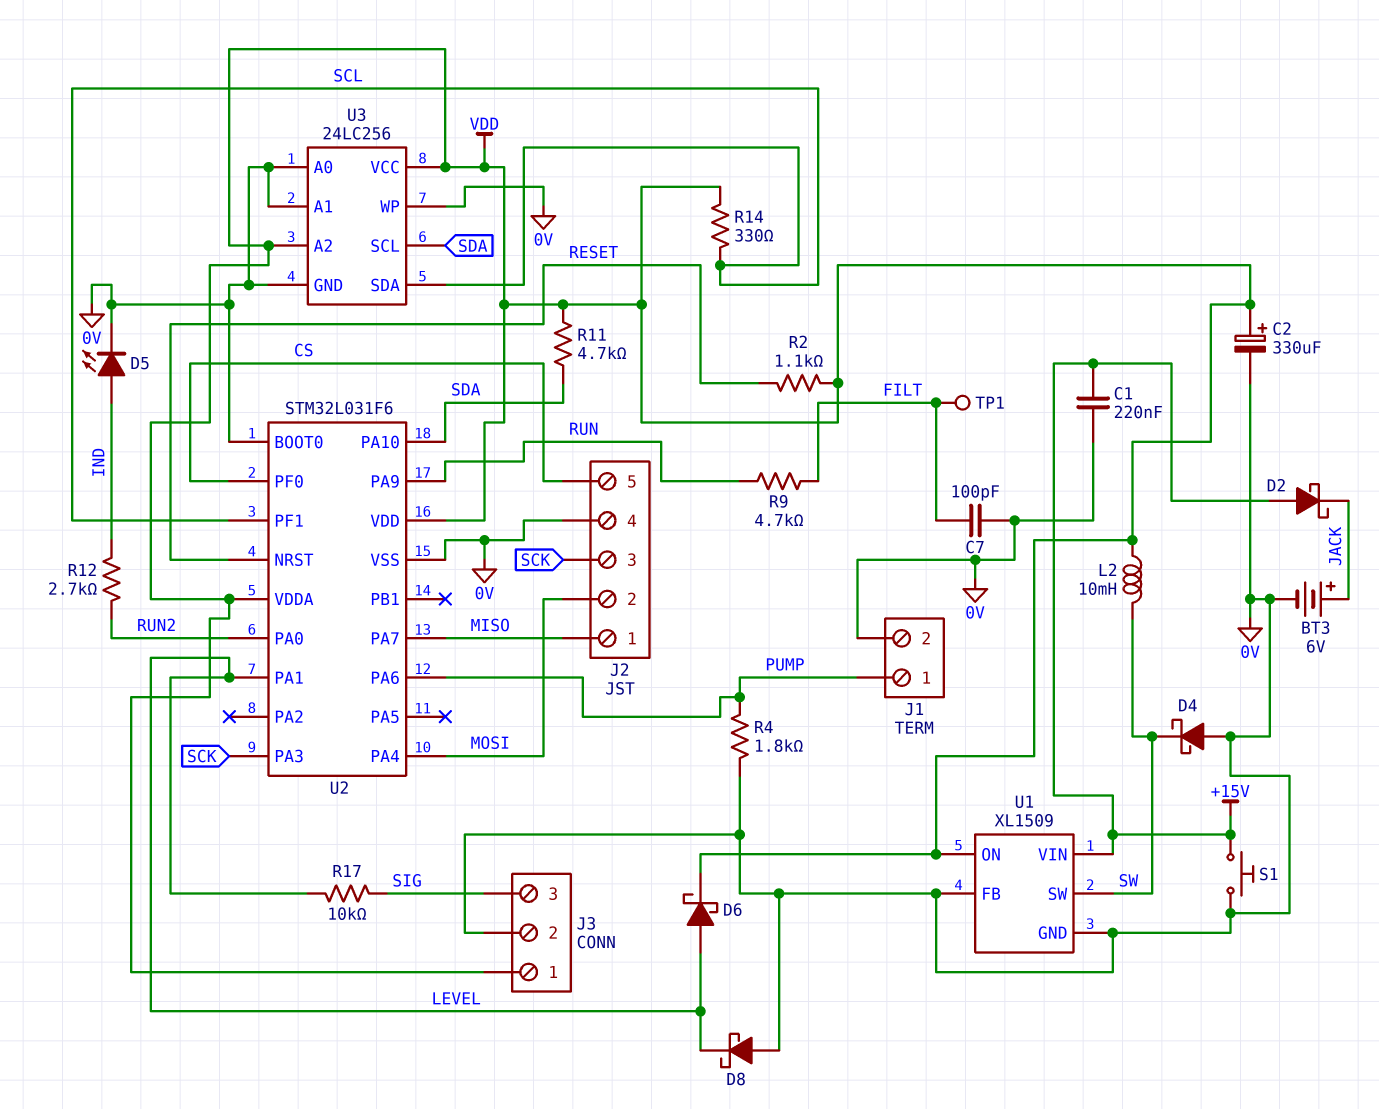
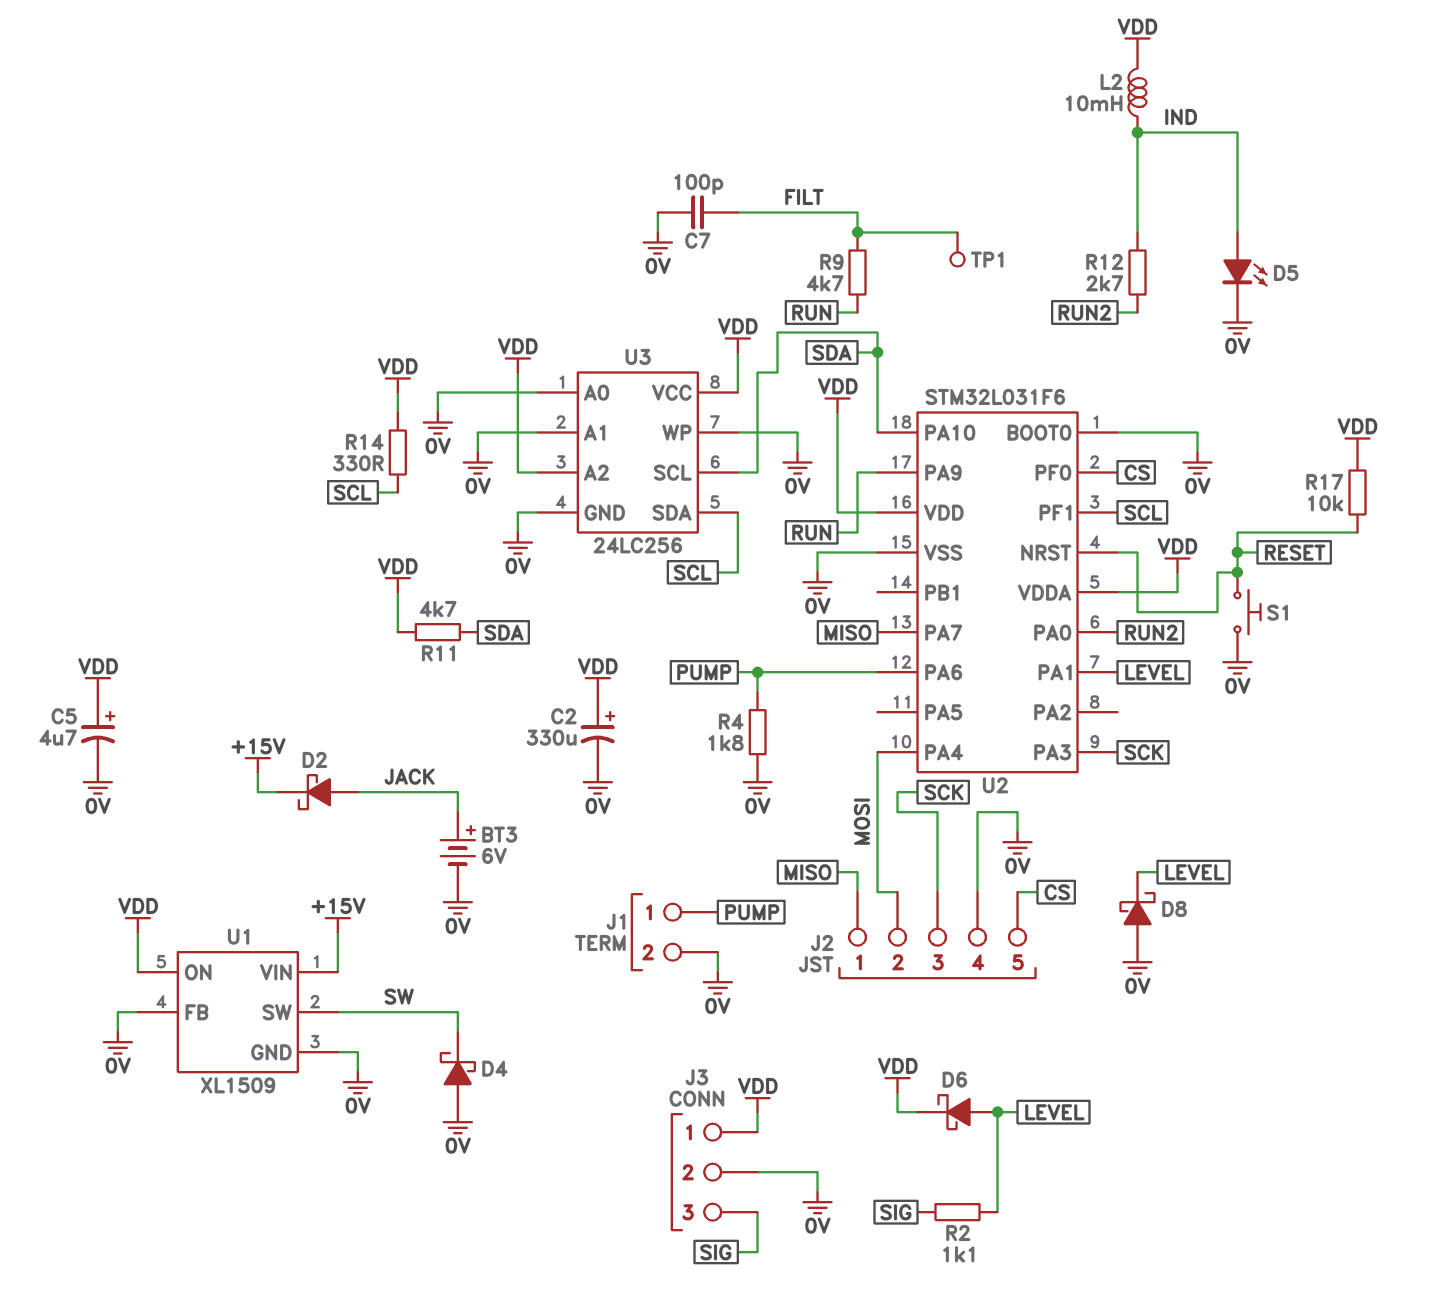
C1: 220nF (+15V, 0V) -> none
C5: none -> 4.7uF (plus VDD, minus 0V)
D2: schottky (A +15V, K JACK) -> schottky (A JACK, K +15V)
L2: 10mH (SW, VDD) -> 10mH (IND, VDD)
R2: 1.1k (RESET, VDD) -> 1.1k (LEVEL, SIG)
R17: 10k (LEVEL, SIG) -> 10k (RESET, VDD)
S1: button (+15V, 0V) -> button (0V, RESET)

